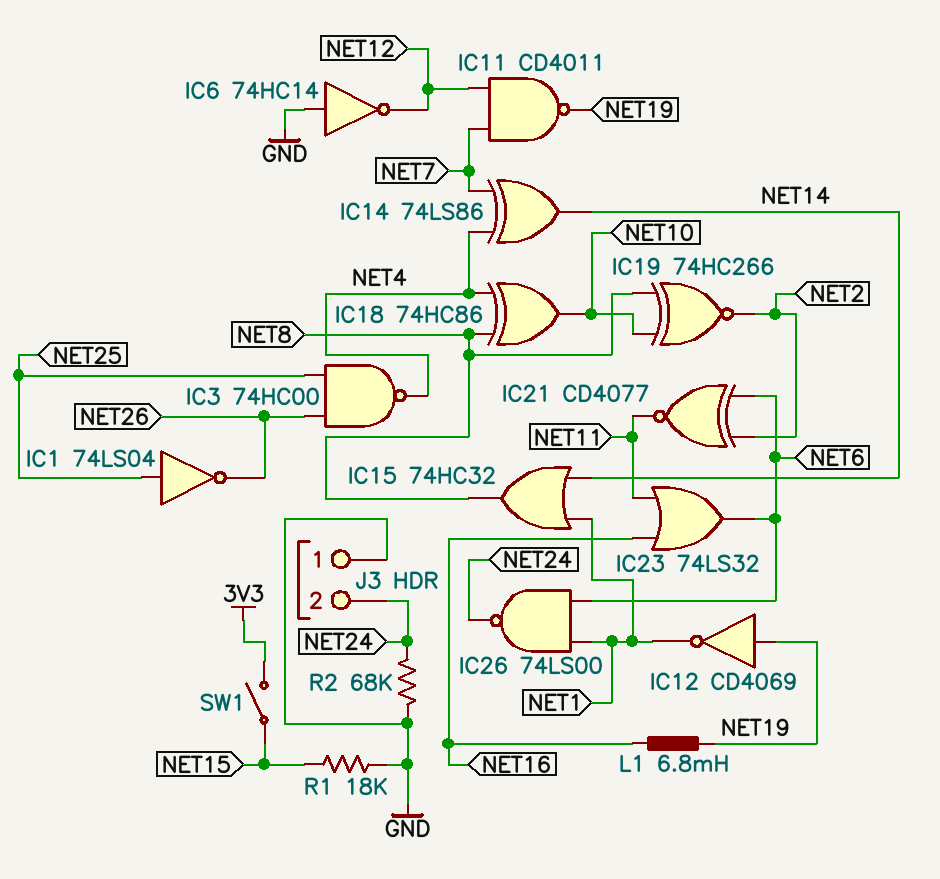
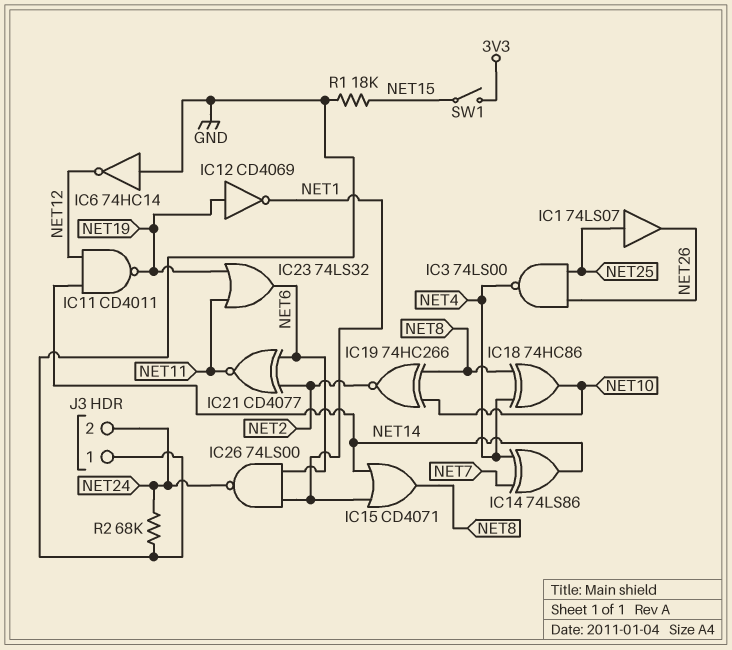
IC1: NOT 74LS04 (in NET25, out NET26) -> buffer 74LS07 (in NET25, out NET26)
IC3: NAND 74HC00 (in NET25, in NET26, out NET4) -> NAND 74LS00 (in NET25, in NET26, out NET4)
IC11: NAND CD4011 (in NET7, in NET12, out NET19) -> NAND CD4011 (in NET12, in NET14, out NET19)
IC15: OR 74HC32 (in NET1, in NET14, out NET8) -> OR CD4071 (in NET1, in NET14, out NET8)
IC23: OR 74LS32 (in NET11, in NET16, out NET6) -> OR 74LS32 (in NET11, in NET19, out NET6)
L1: 6.8mH (NET16, NET19) -> none

